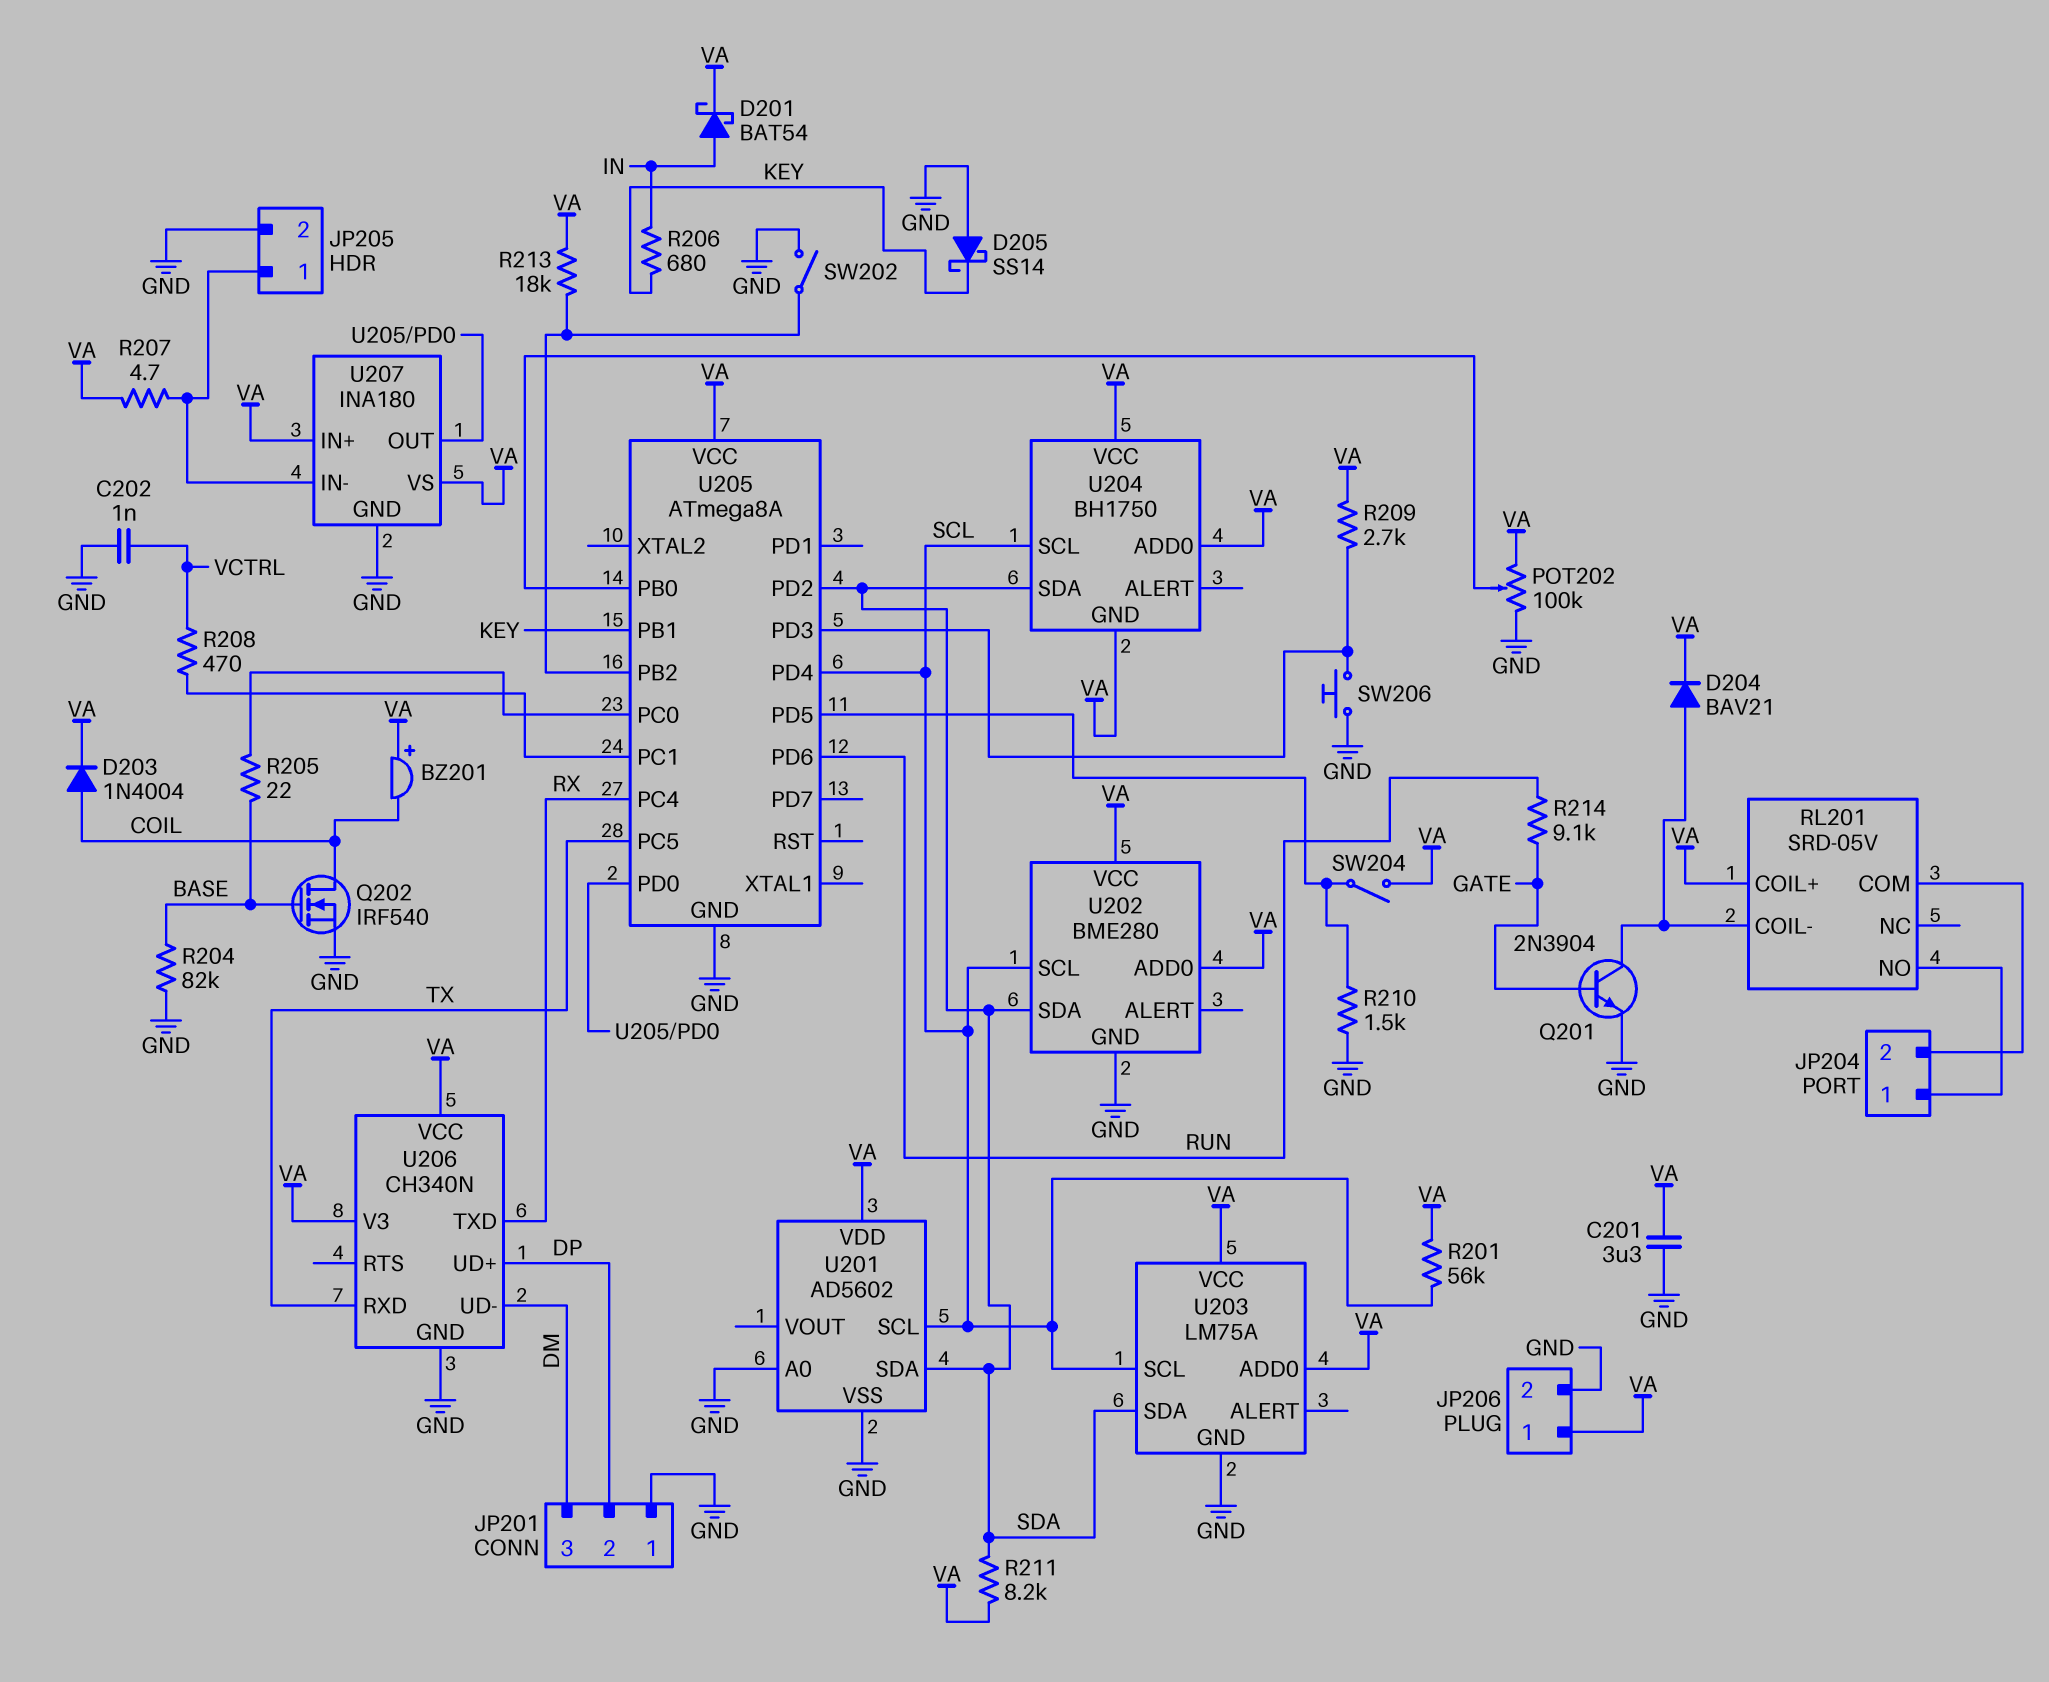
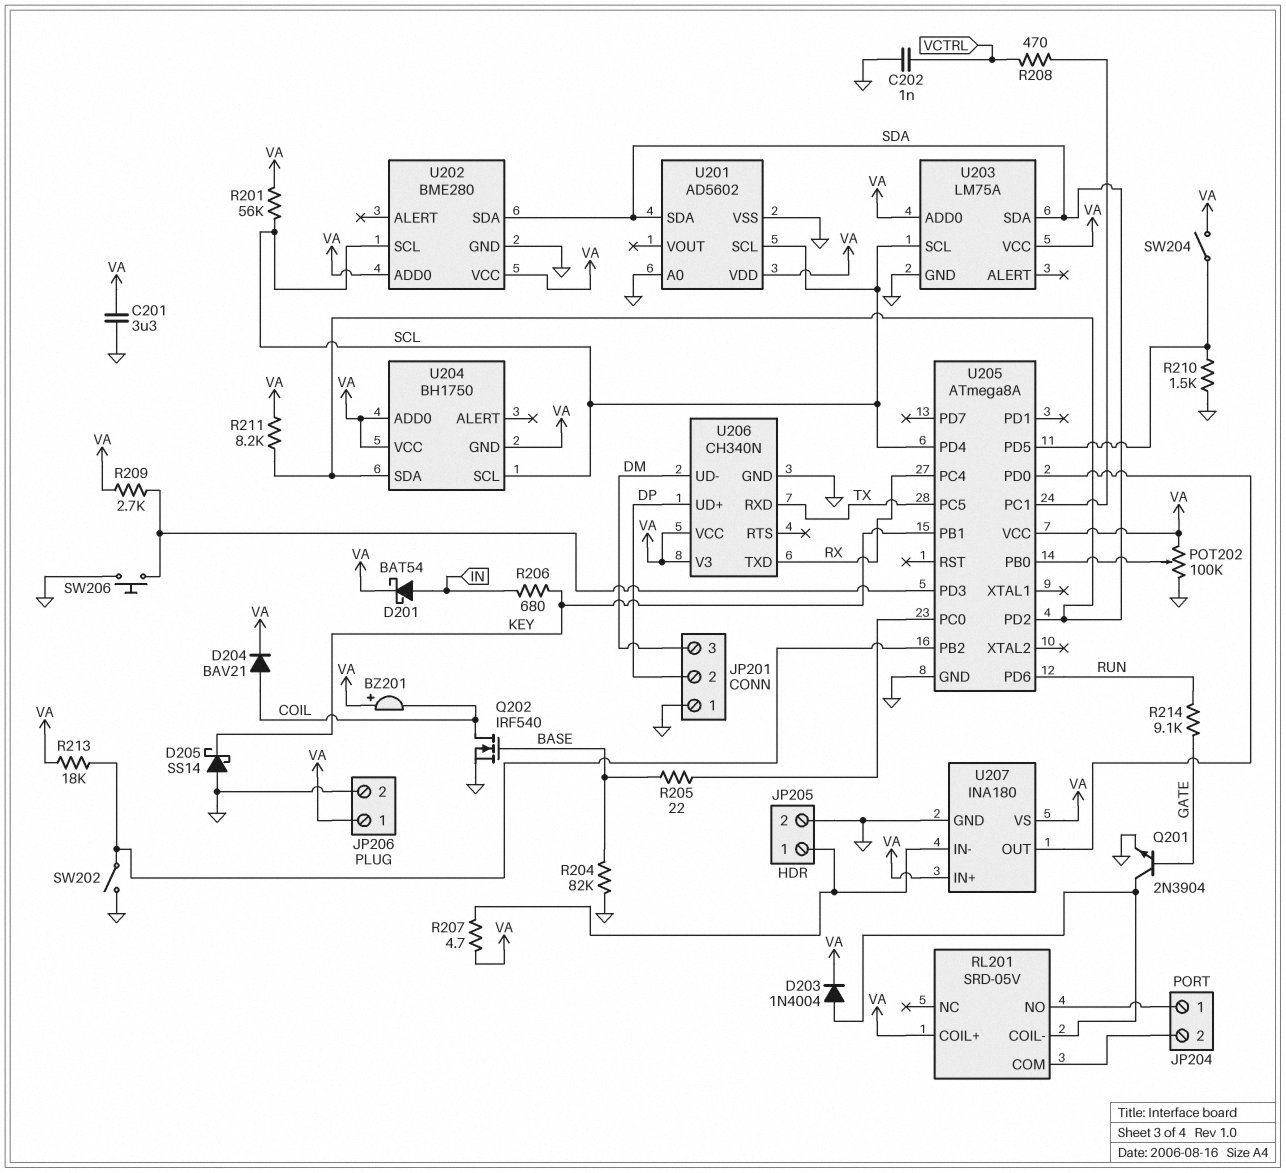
D203: diode 1N4004 (A COIL, K VA) -> diode 1N4004 (A RL201/COIL-, K VA)
D204: diode BAV21 (A RL201/COIL-, K VA) -> diode BAV21 (A COIL, K VA)

